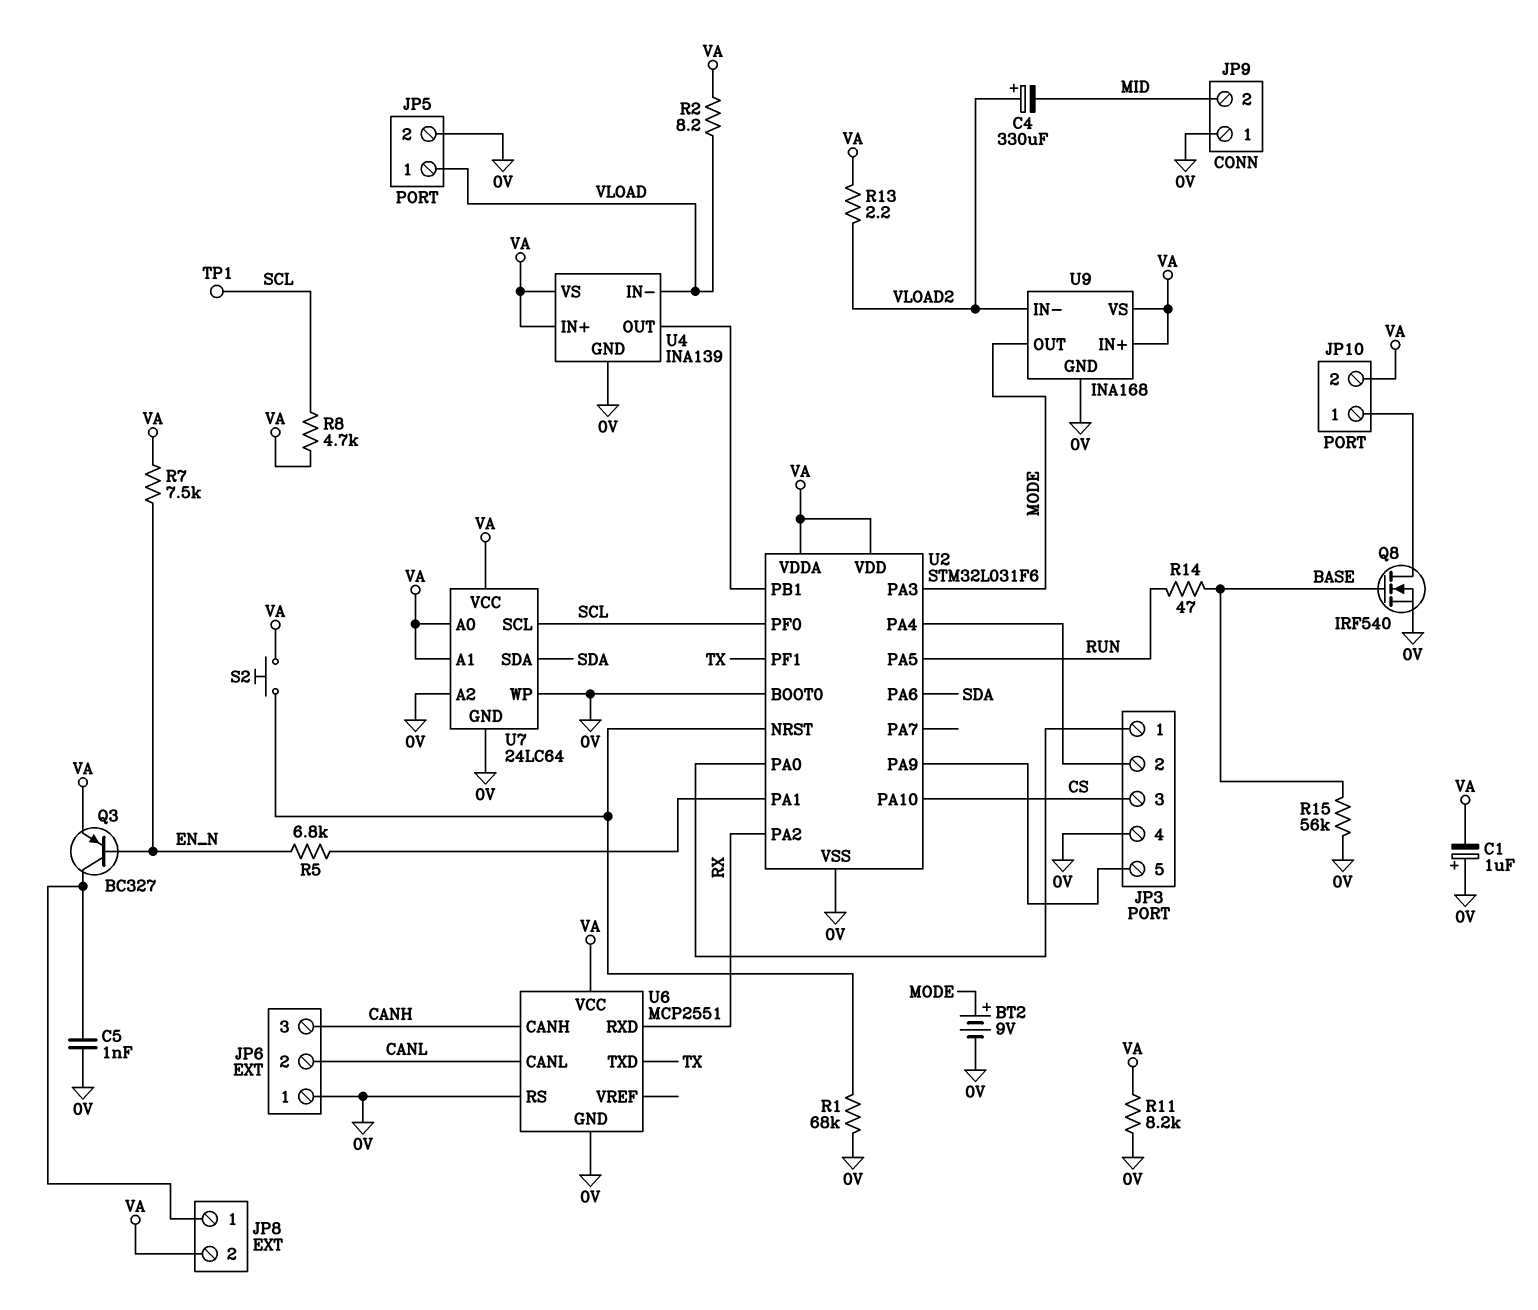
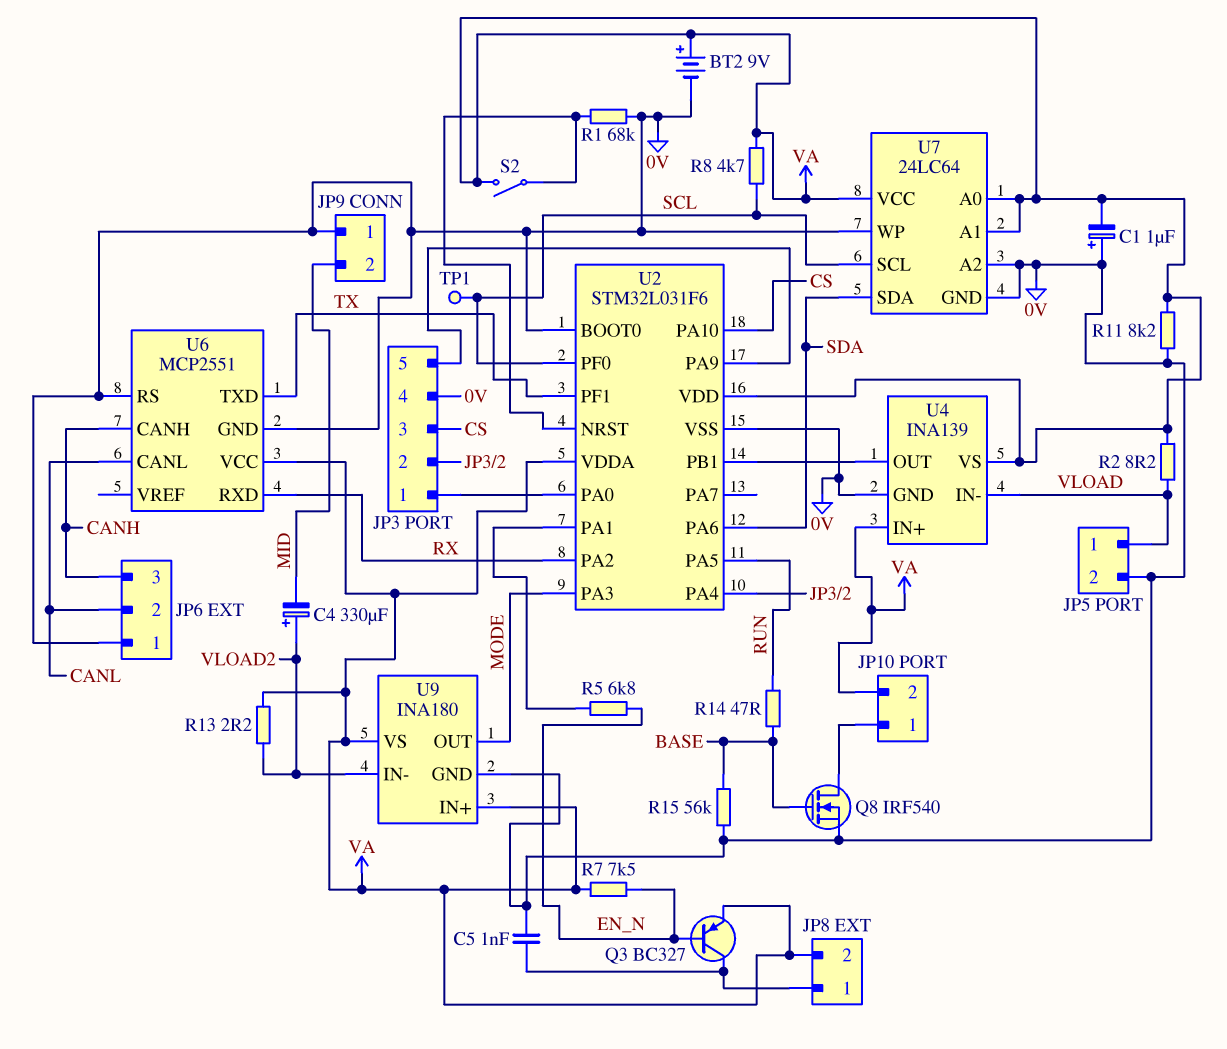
BT2: 9V (plus MODE, minus 0V) -> 9V (plus VA, minus 0V)
S2: button (U2/NRST, VA) -> switch (U2/NRST, VA)
U9: INA168 -> INA180

